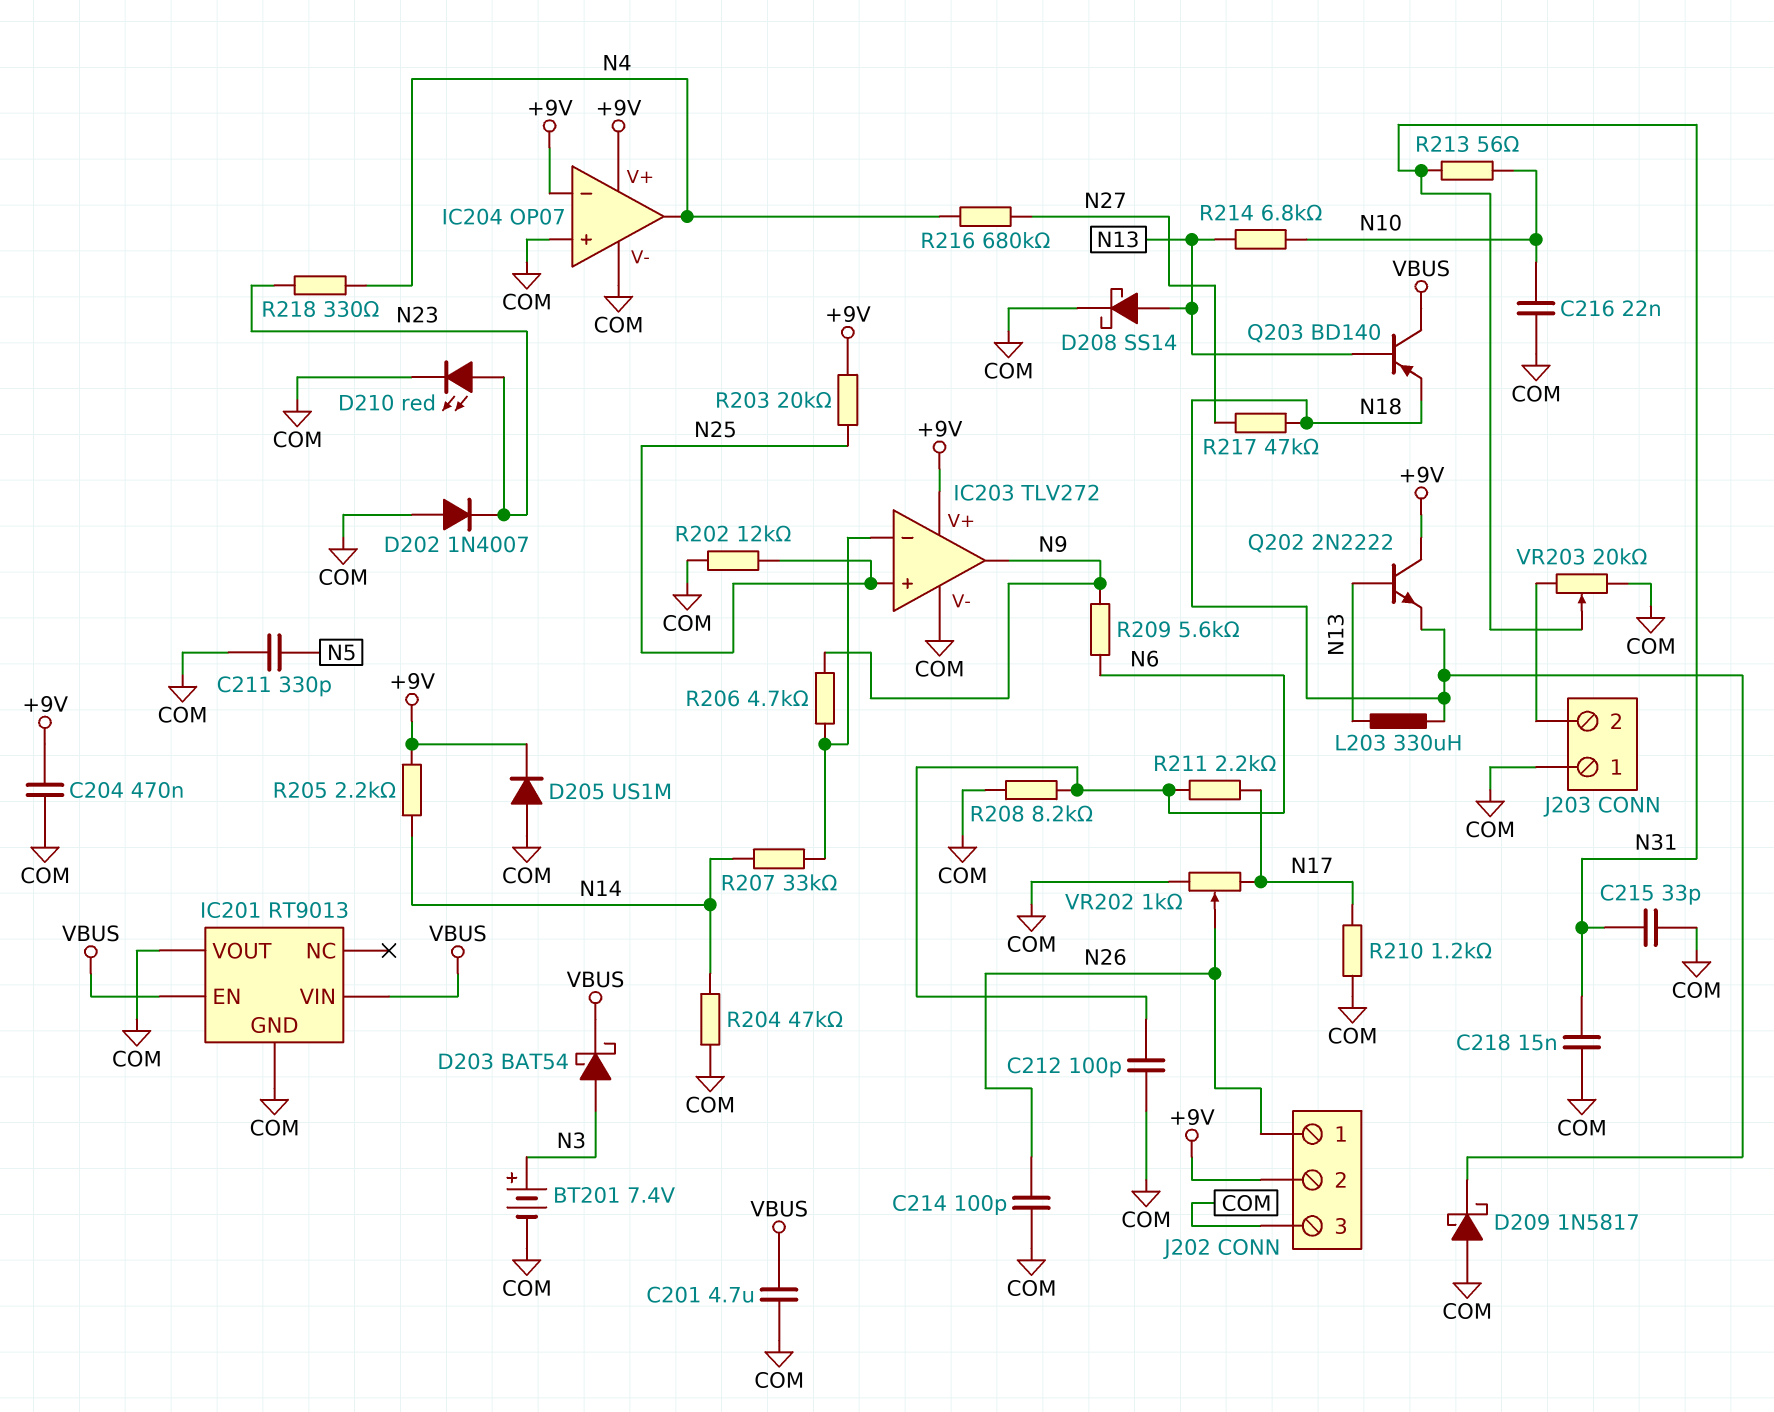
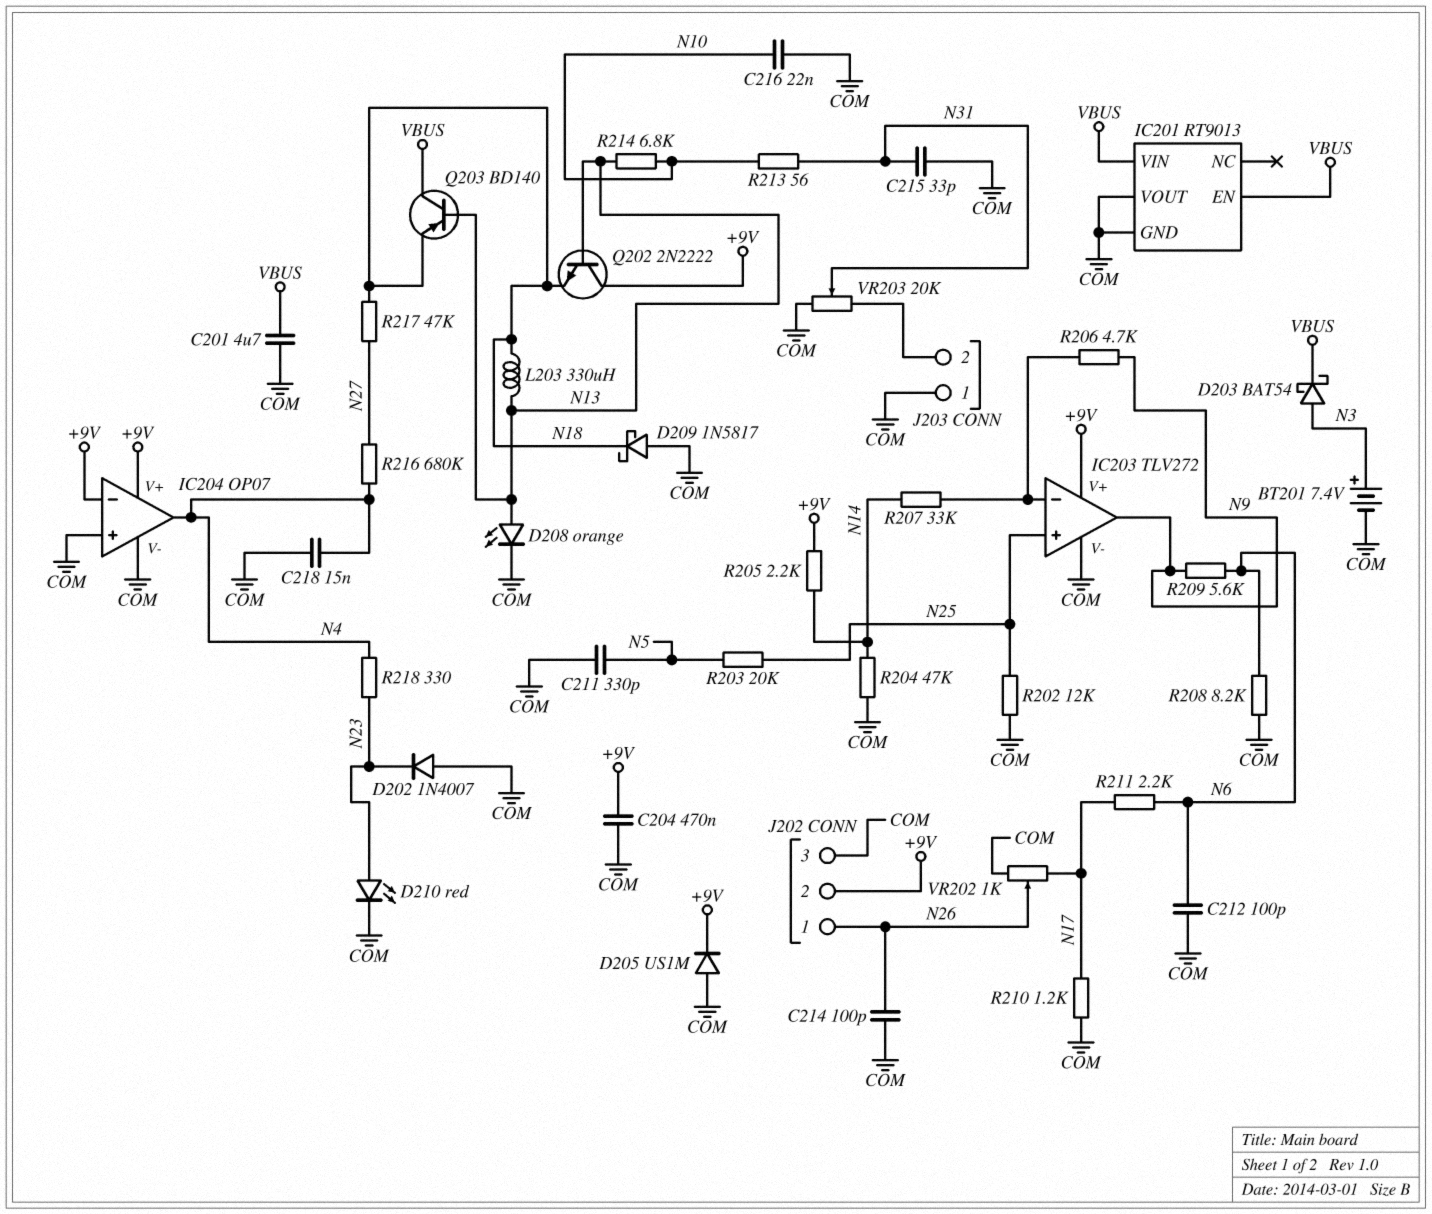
C218: 15nF (COM, N31) -> 15nF (COM, N4)
D208: schottky SS14 (A N13, K COM) -> LED orange (A N13, K COM)
R203: 20k (+9V, N25) -> 20k (N5, N25)

